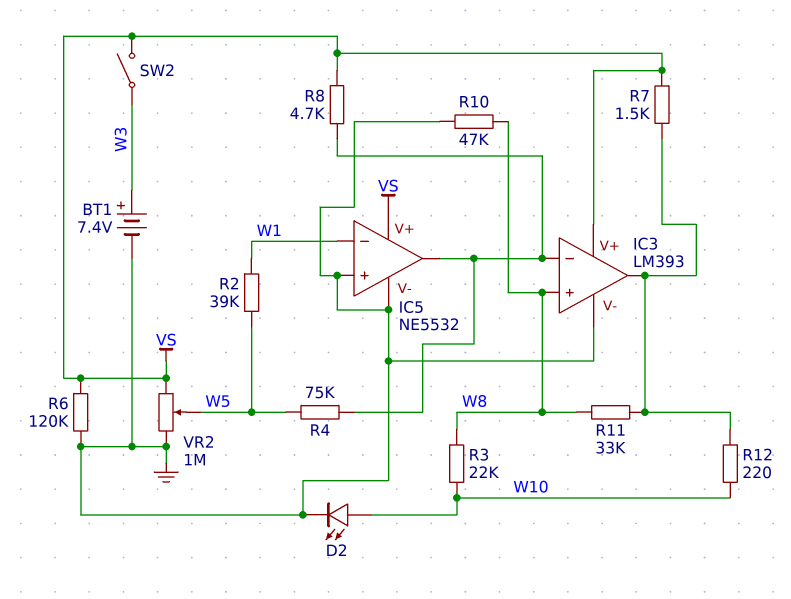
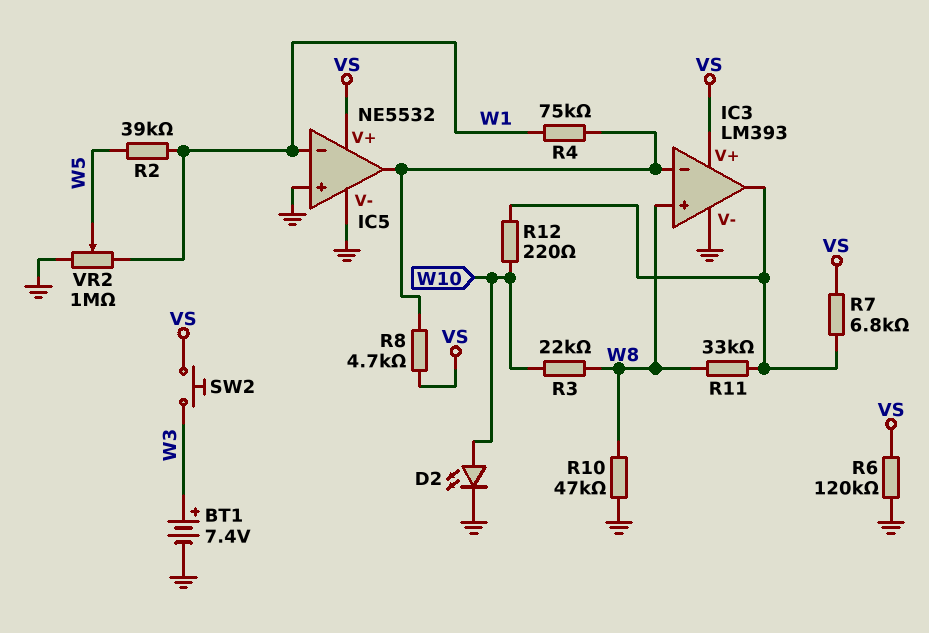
R4: 75k (IC3/in-, W5) -> 75k (IC3/in-, W1)
R7: 1.5k (IC3/out, VS) -> 6.8k (IC3/out, VS)
SW2: switch (VS, W3) -> button (VS, W3)
VR2: 1M (GND, VS, wiper W5) -> 1M (GND, W1, wiper W5)

